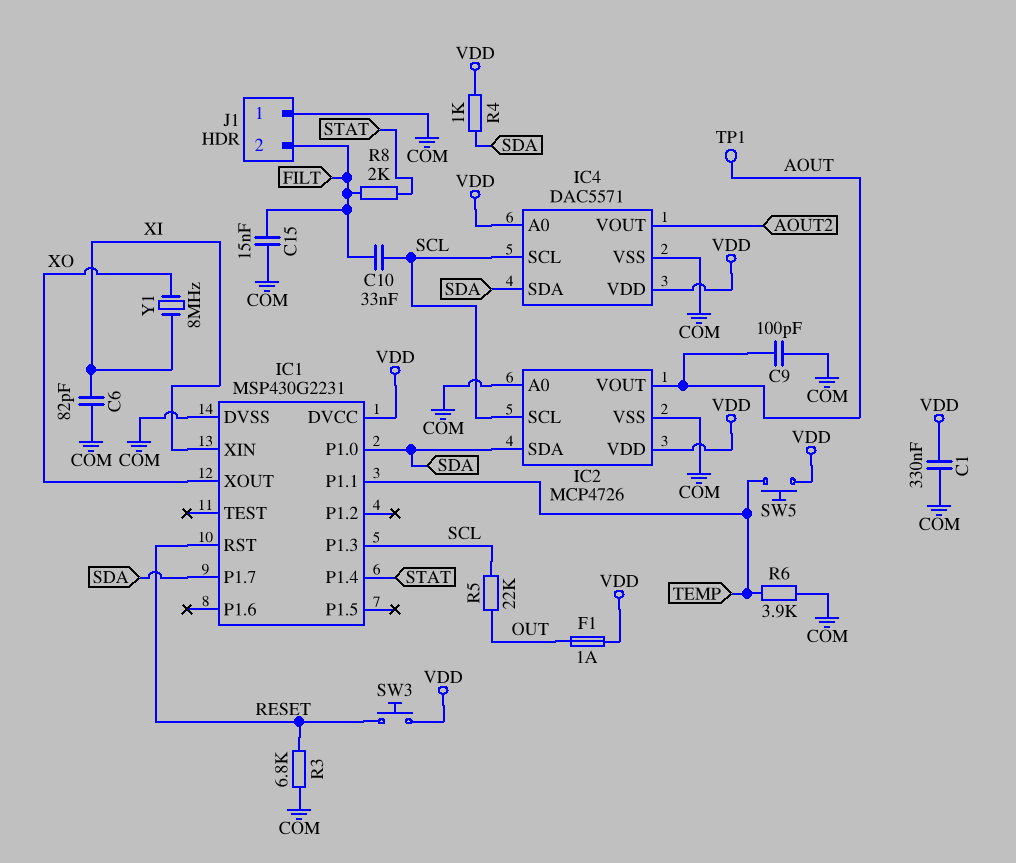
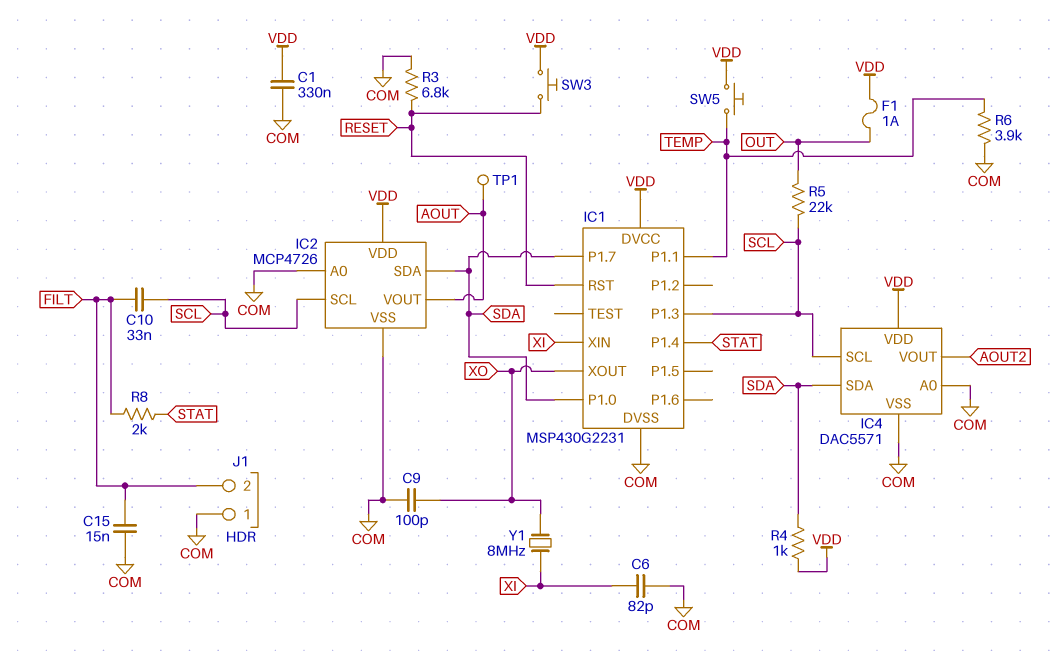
C9: 100pF (AOUT, COM) -> 100pF (COM, XO)
IC4 pin A0: VDD -> COM

